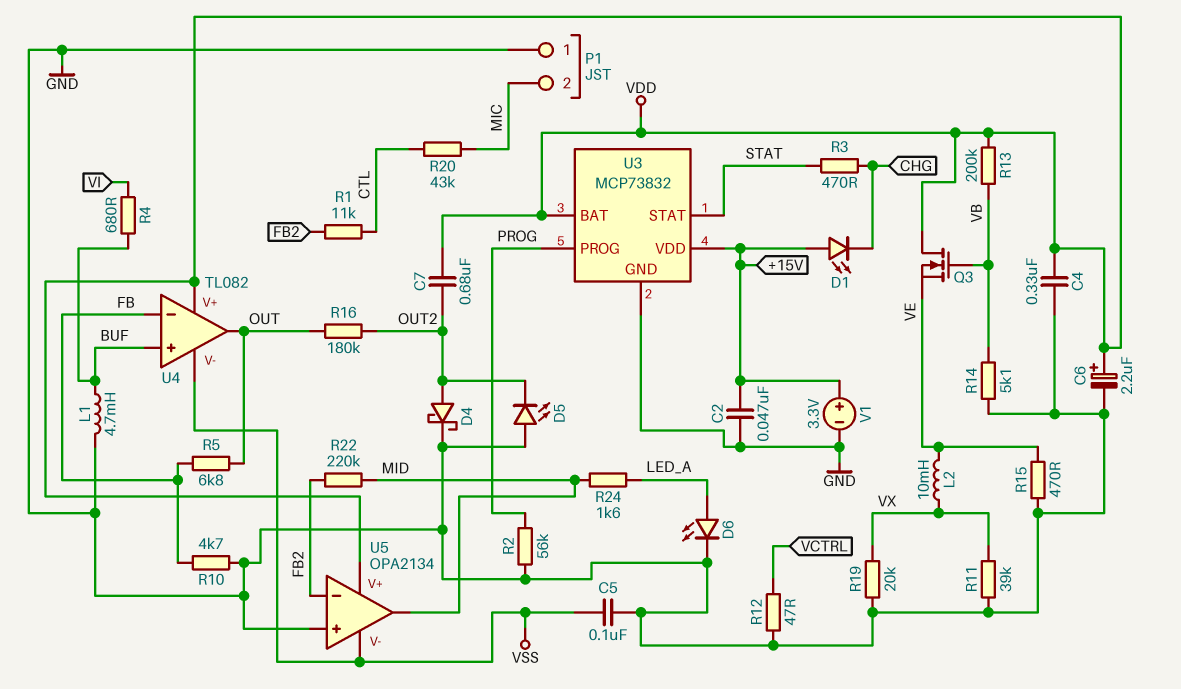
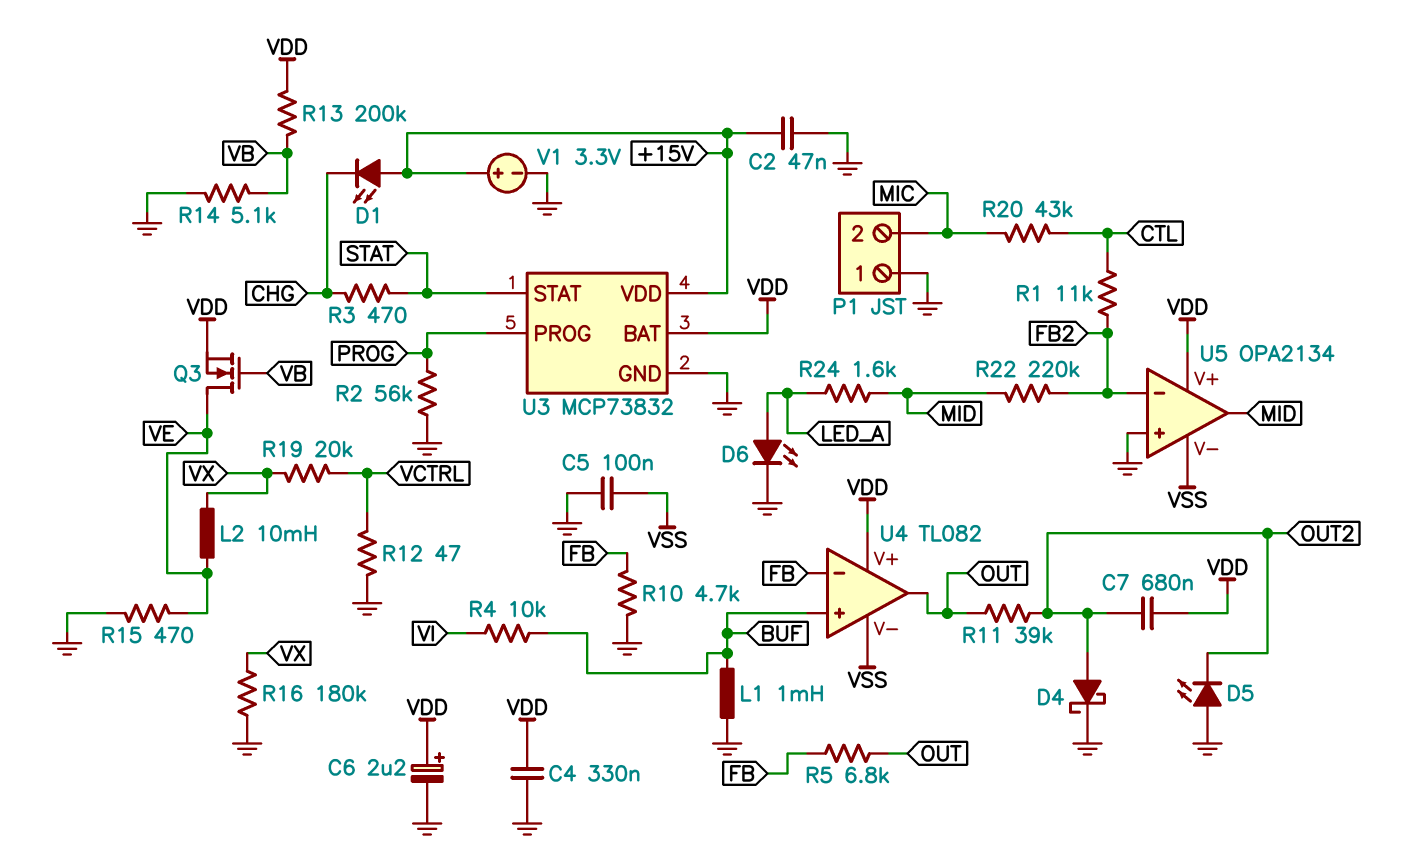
L1: 4.7mH (BUF, GND) -> 1mH (BUF, GND)
Q3: NMOS (G VB, D VDD, S VE) -> NMOS (G VB, D VE, S VDD)
R4: 680 (BUF, VI) -> 10k (BUF, VI)
R11: 39k (GND, VX) -> 39k (OUT, OUT2)
R16: 180k (OUT, OUT2) -> 180k (GND, VX)
R19: 20k (GND, VX) -> 20k (VCTRL, VX)

